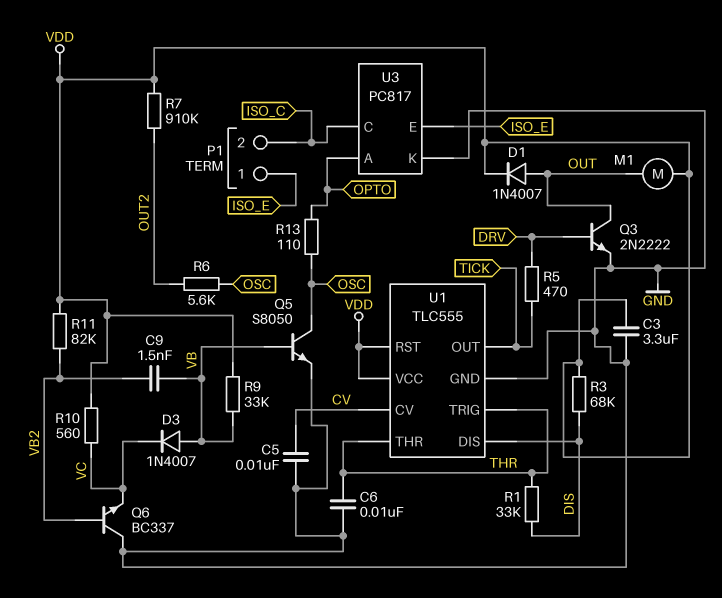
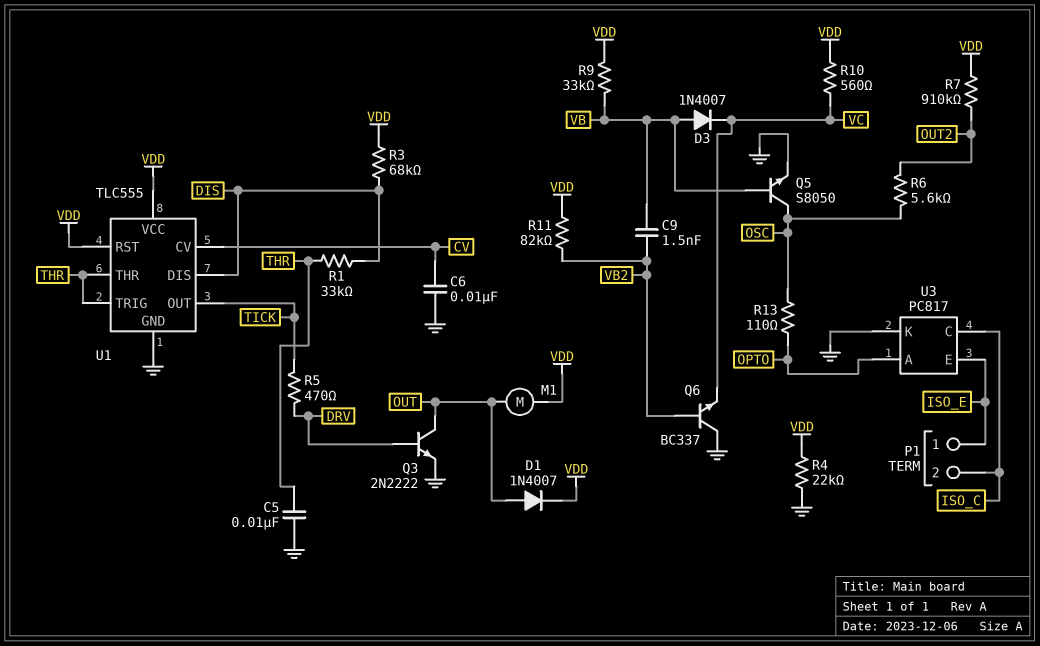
C3: 3.3uF (GND, VDD) -> none
C5: 10nF (CV, GND) -> 10nF (GND, THR)
C6: 10nF (GND, THR) -> 10nF (CV, GND)
R4: none -> 22k (GND, VDD)

